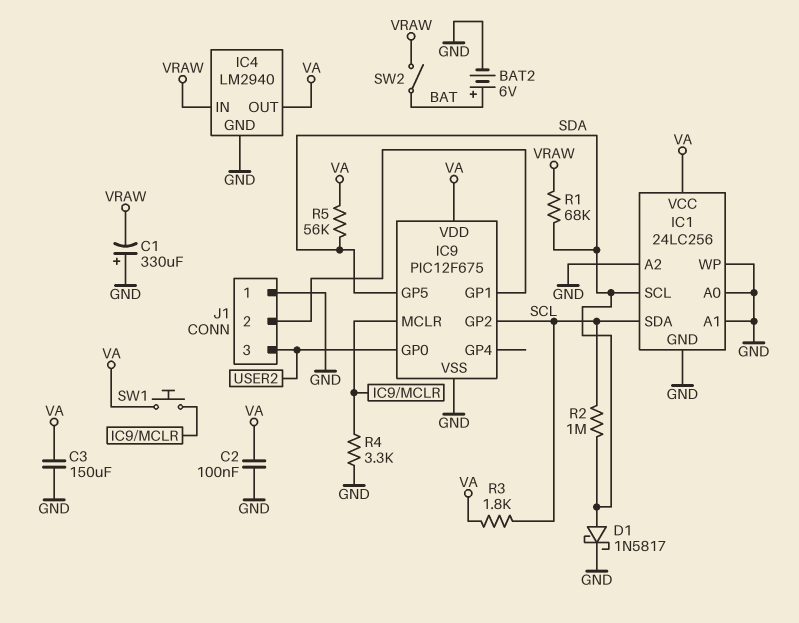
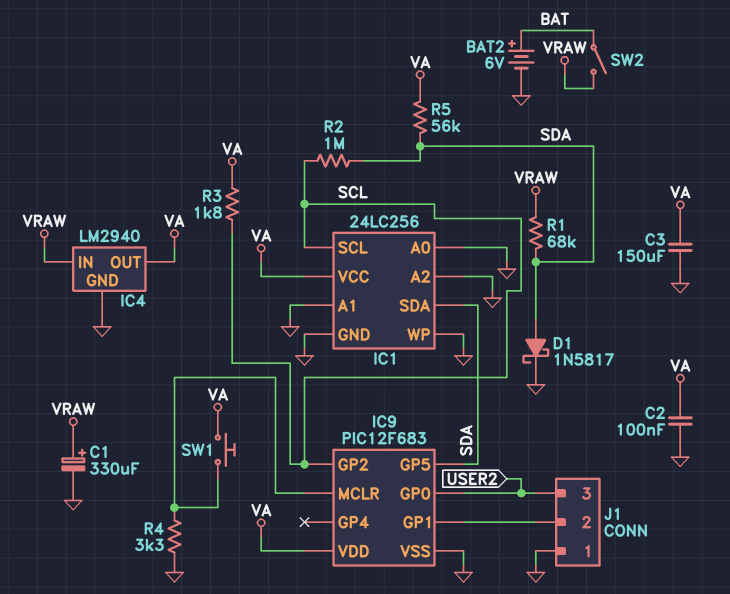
C1: 330uF (plus GND, minus VRAW) -> 330uF (plus VRAW, minus GND)
IC1 pin SCL: SDA -> SCL
IC1 pin SDA: SCL -> SDA
IC9: PIC12F675 -> PIC12F683

